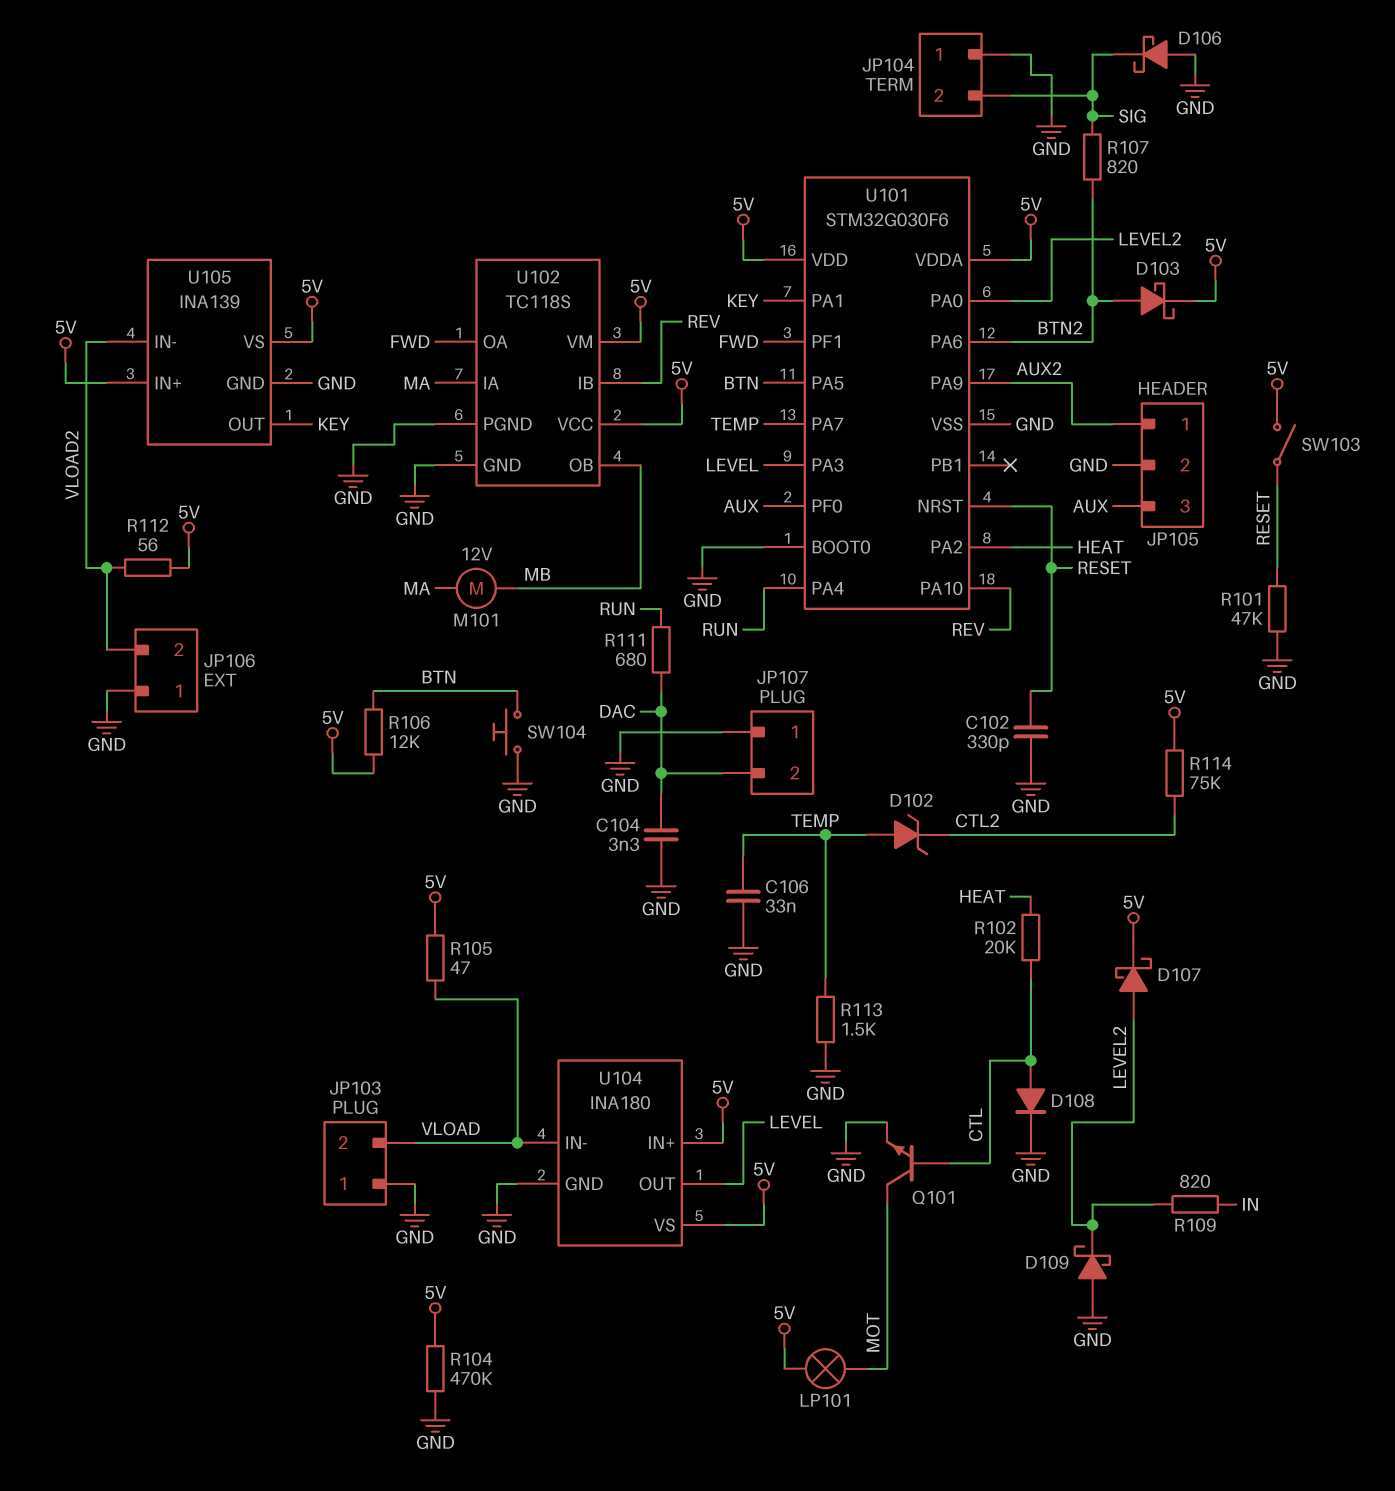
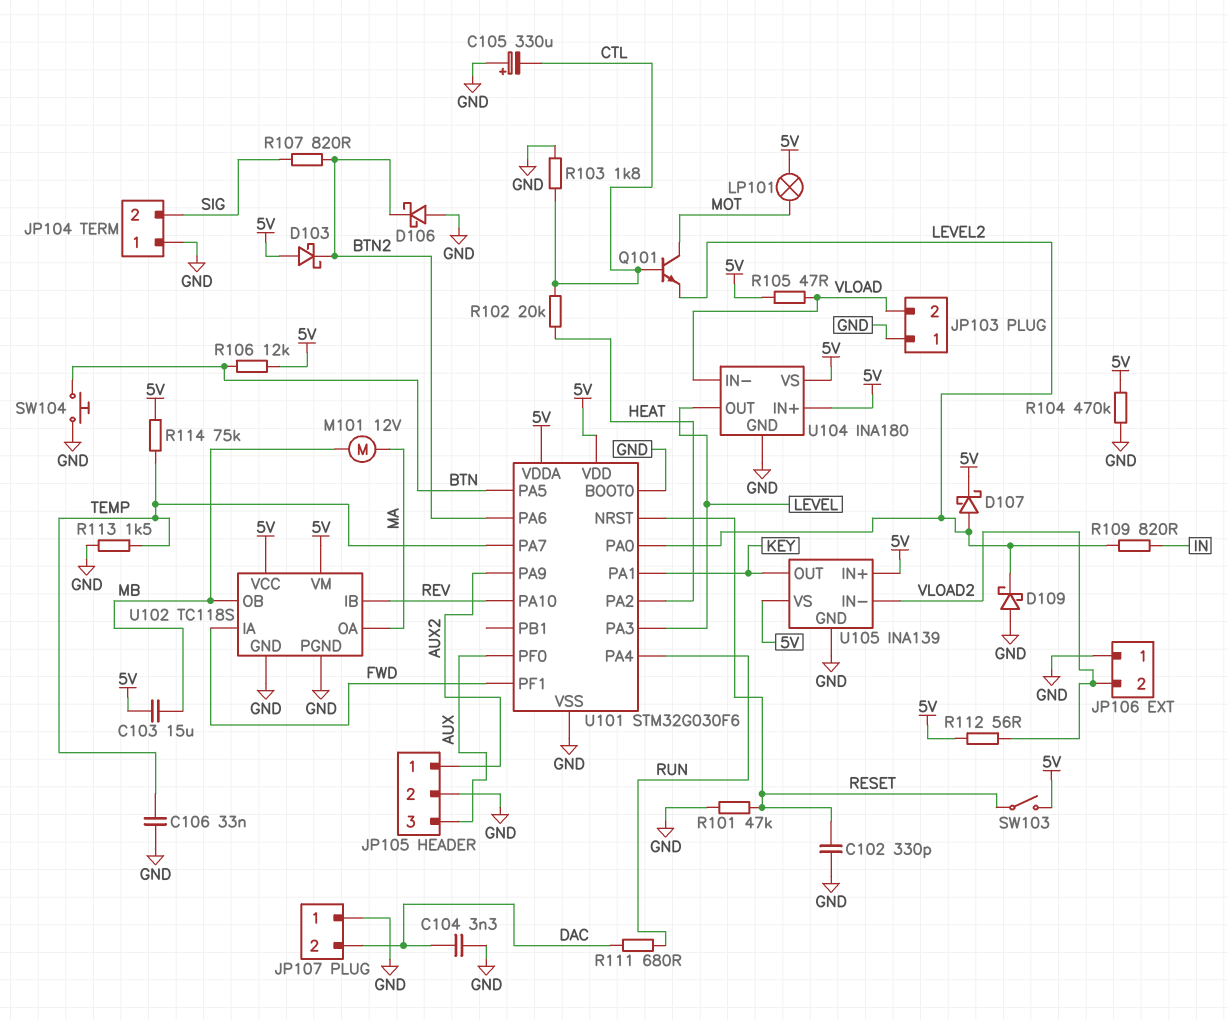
C103: none -> 15uF (5V, MB)
C105: none -> 330uF (plus GND, minus CTL)
D102: zener (A TEMP, K CTL2) -> none
D103: schottky (A BTN2, K 5V) -> schottky (A 5V, K BTN2)
D106: schottky (A GND, K SIG) -> schottky (A GND, K BTN2)
D108: diode (A CTL, K GND) -> none
Q101: NPN (B CTL, C MOT, E GND) -> NPN (B CTL, C MOT, E LEVEL2)
R103: none -> 1.8k (CTL, GND)
R114: 75k (5V, CTL2) -> 75k (5V, TEMP)
U102 pin IA: MA -> FWD
U102 pin OA: FWD -> MA

